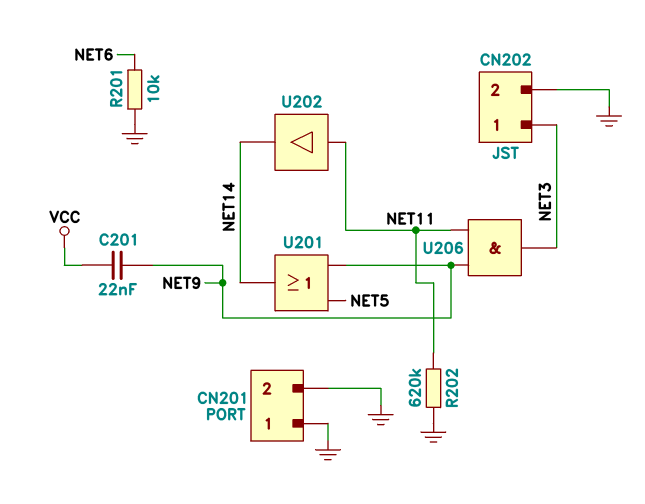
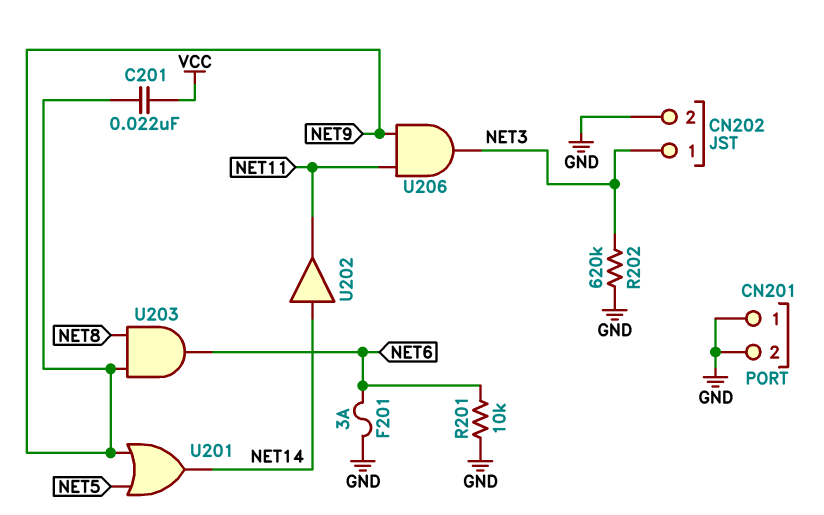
F201: none -> 3A (GND, NET6)
R202: 620k (GND, NET11) -> 620k (GND, NET3)
U202: buffer (in NET11, out NET14) -> buffer (in NET14, out NET11)
U203: none -> AND (in NET8, in NET9, out NET6)

